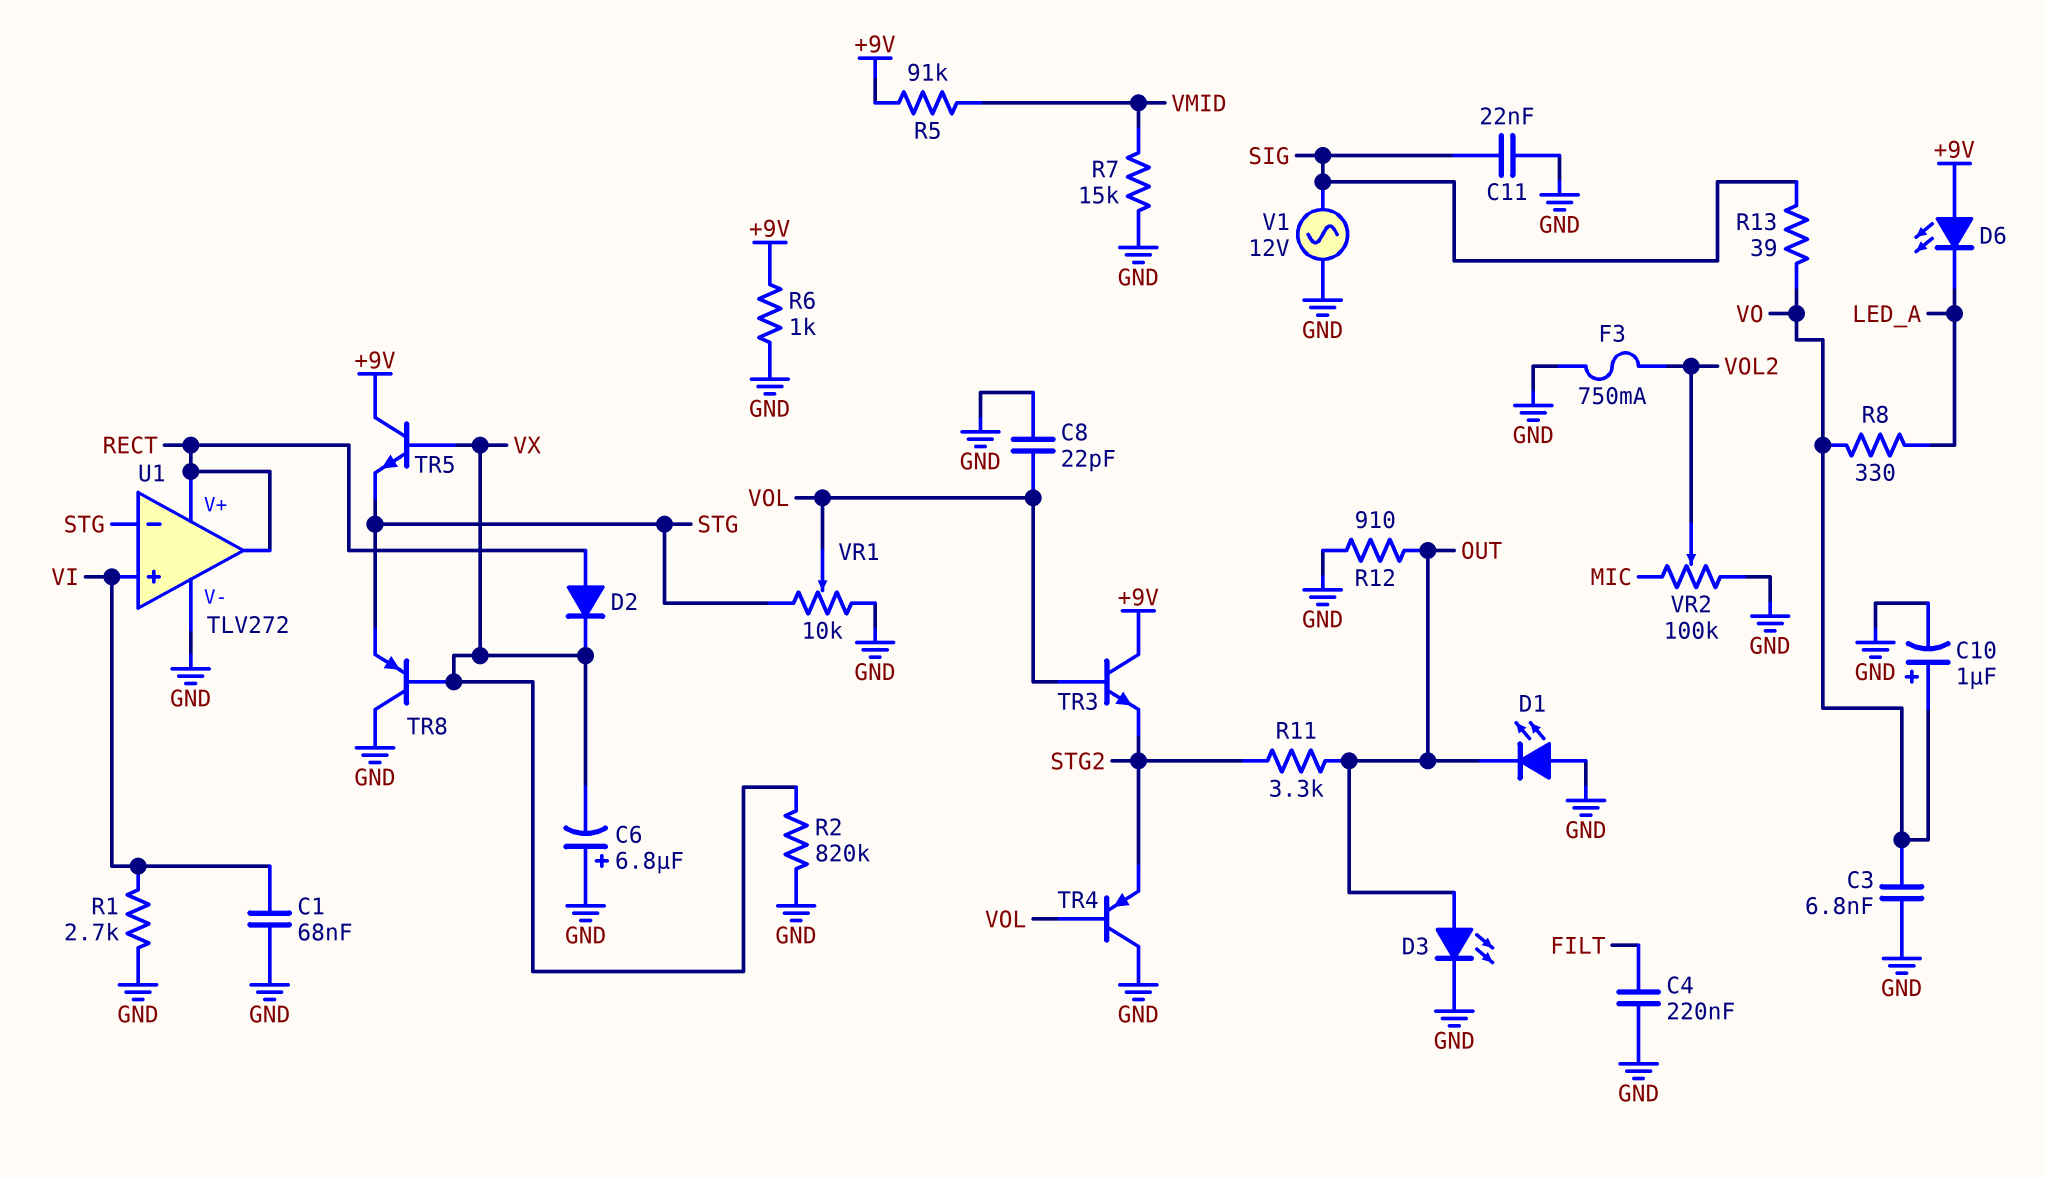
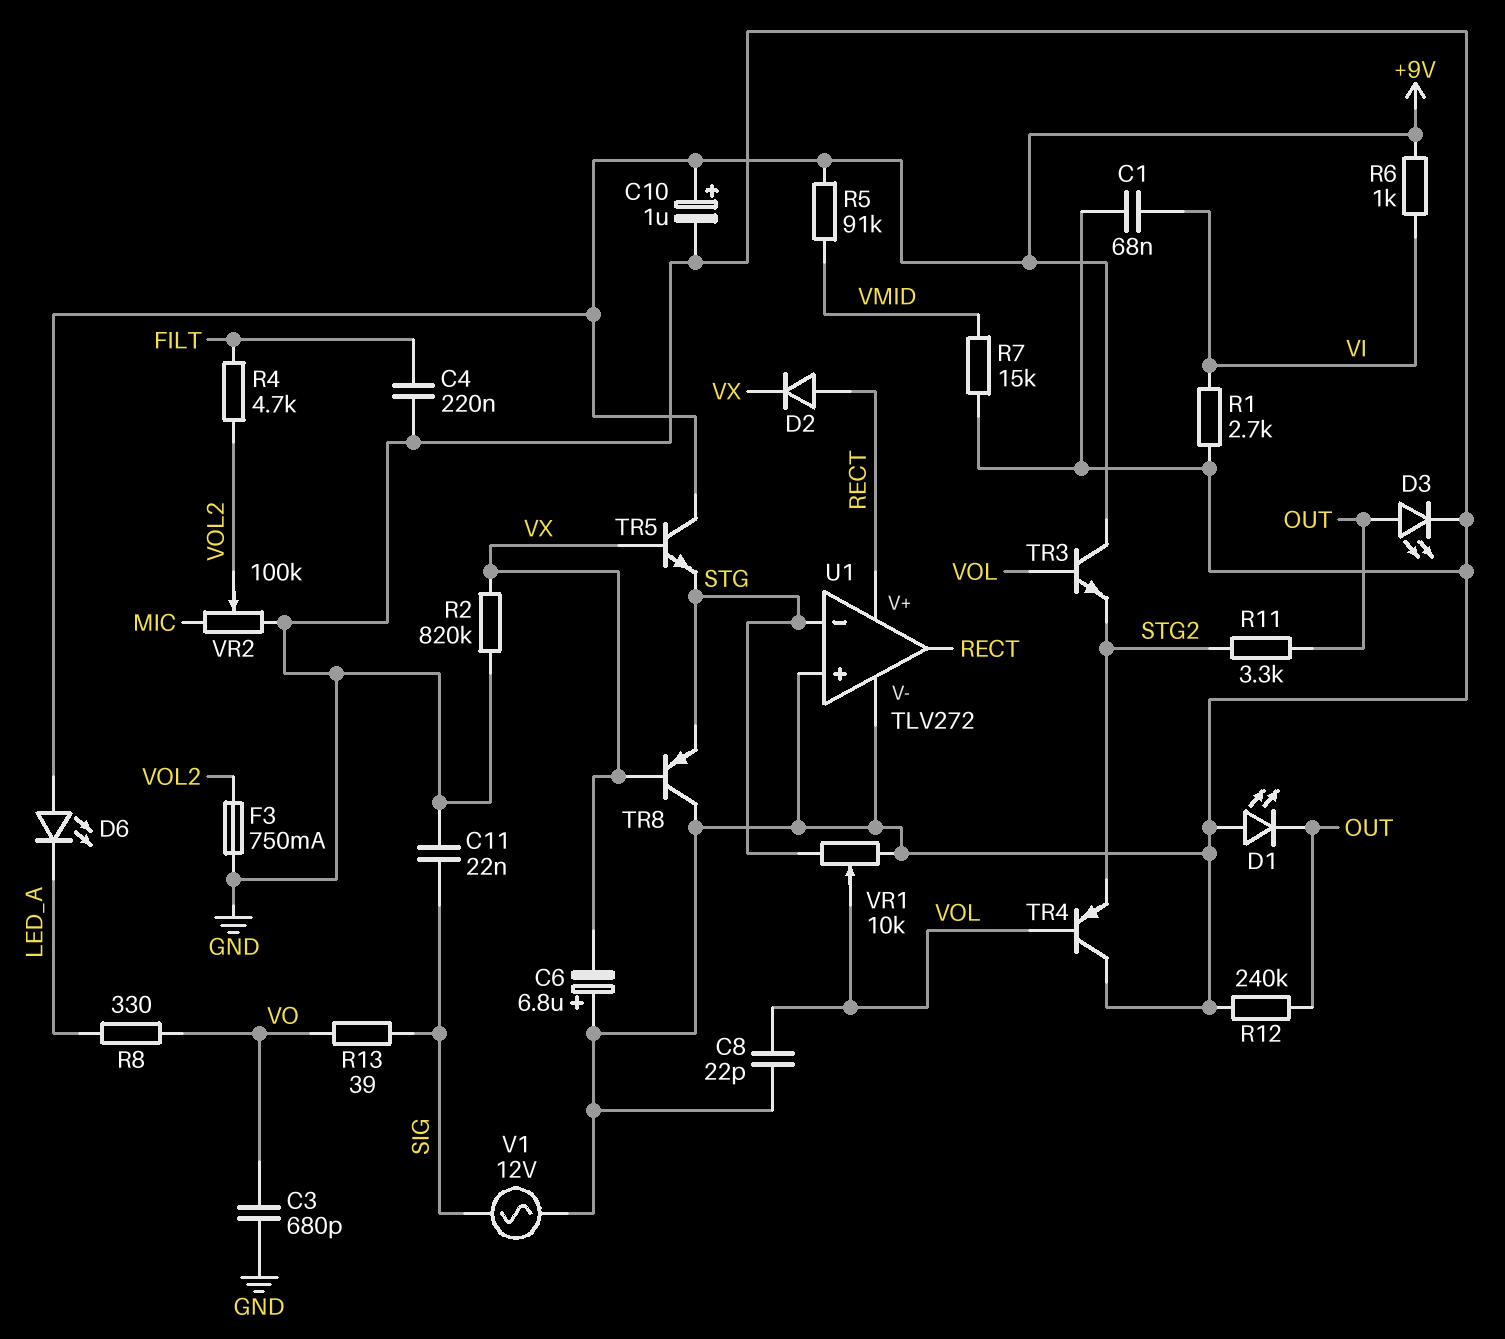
C3: 6.8nF (GND, VO) -> 680pF (GND, VO)
C10: 1uF (plus VO, minus GND) -> 1uF (plus +9V, minus GND)
R4: none -> 4.7k (FILT, VOL2)
R6: 1k (+9V, GND) -> 1k (+9V, VI)
R12: 910 (GND, OUT) -> 240k (GND, OUT)
U1 pin in+: VI -> GND

